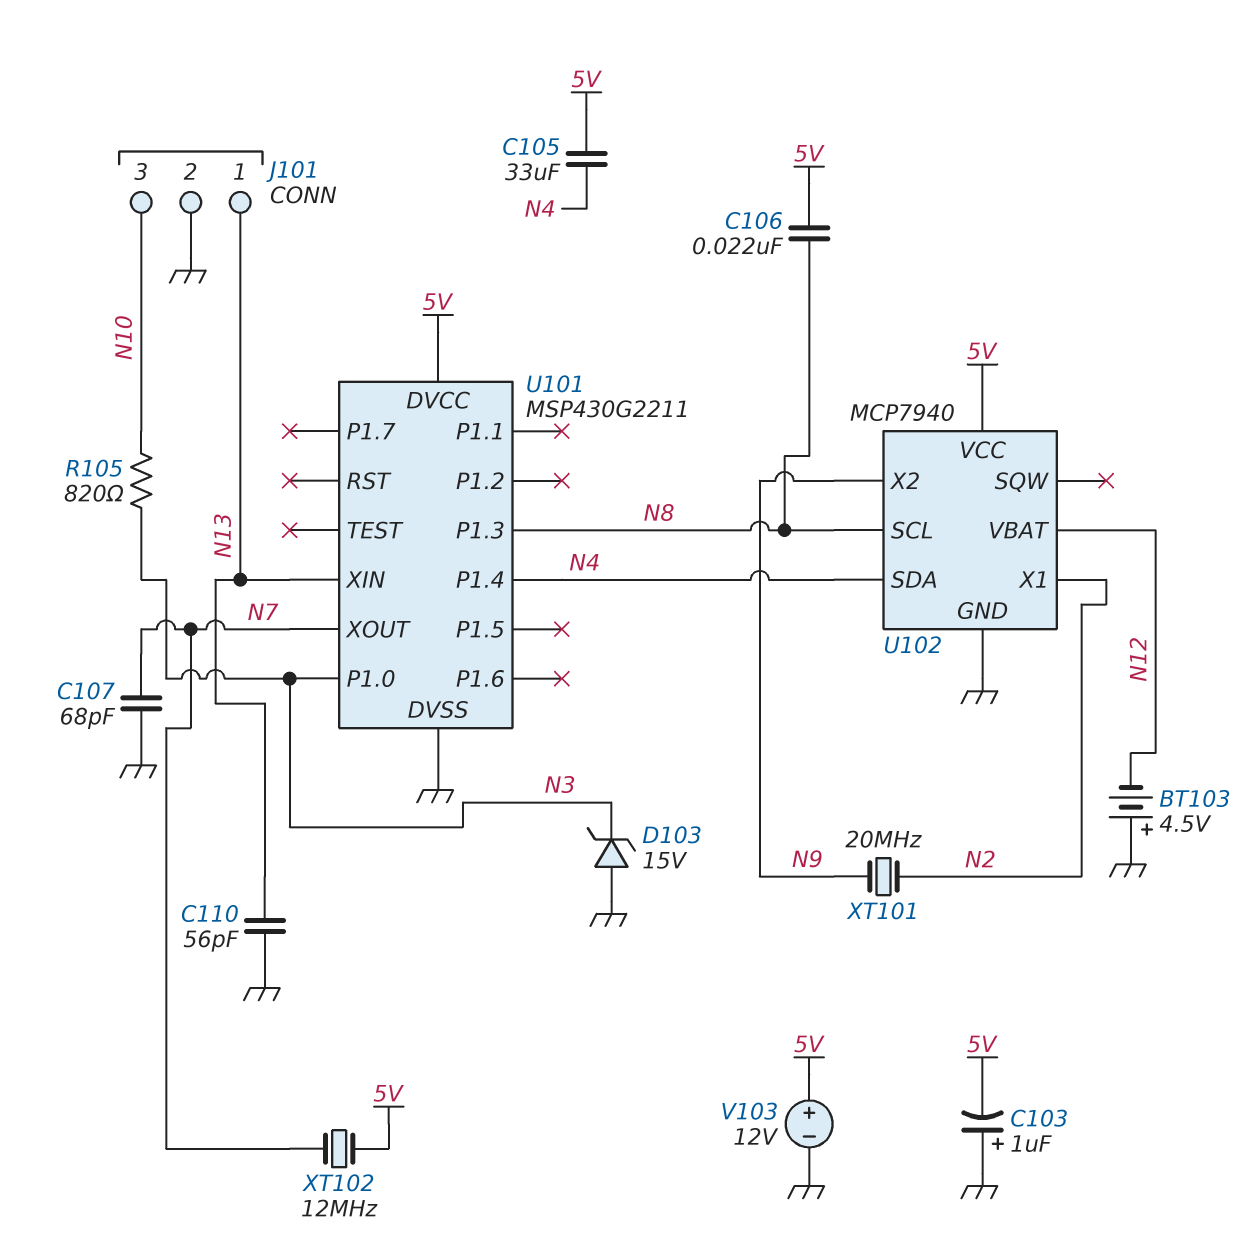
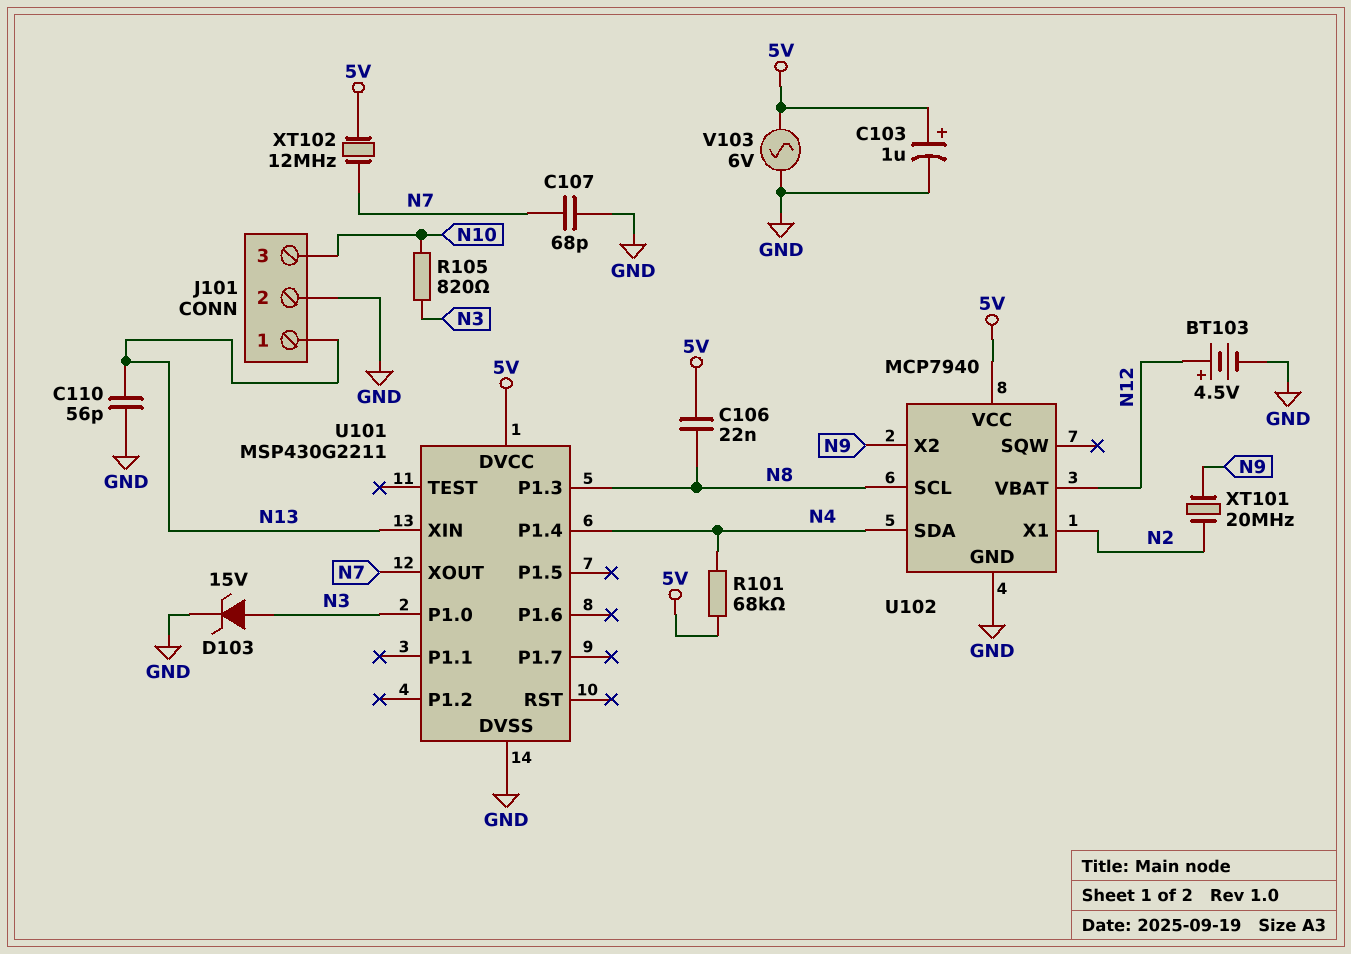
BT103: 4.5V (plus GND, minus N12) -> 4.5V (plus N12, minus GND)
C103: 1uF (plus GND, minus 5V) -> 1uF (plus 5V, minus GND)
C105: 33uF (5V, N4) -> none
D103: zener 15V (A GND, K N3) -> zener 15V (A N3, K GND)
R101: none -> 68k (5V, N4)
V103: 12V (plus 5V, minus GND) -> AC 6V (5V, GND)

